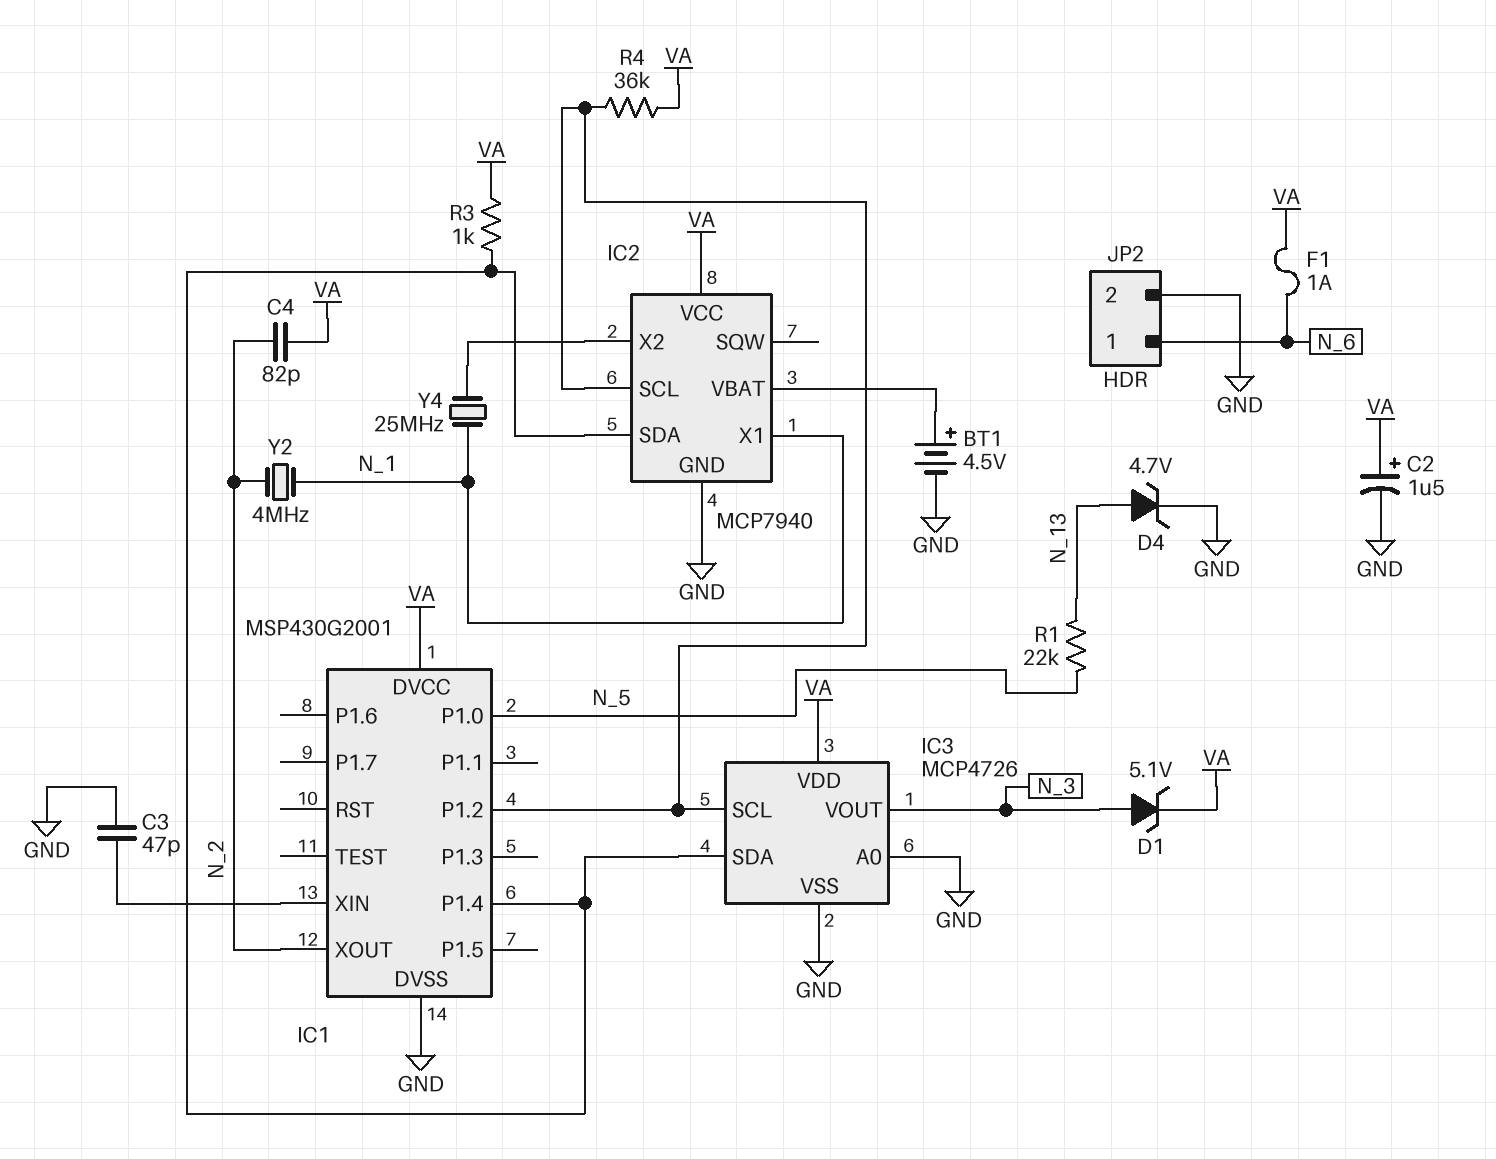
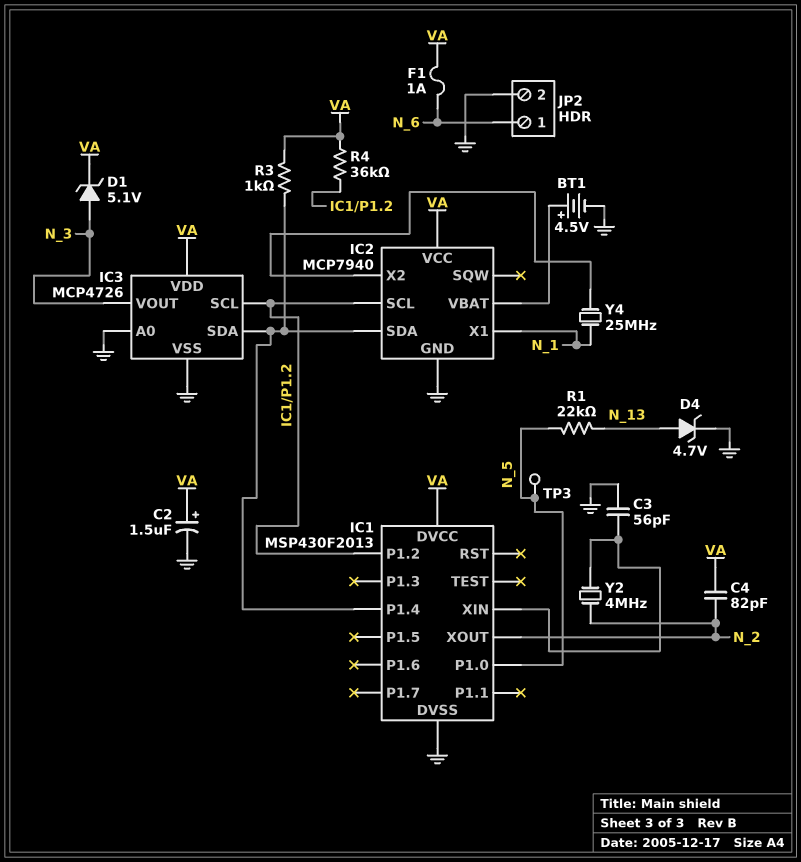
C3: 47pF (GND, IC1/XIN) -> 56pF (GND, IC1/XIN)
IC1: MSP430G2001 -> MSP430F2013
TP3: none -> test point (N_5)
Y2: 4MHz (N_1, N_2) -> 4MHz (IC1/XIN, N_2)

